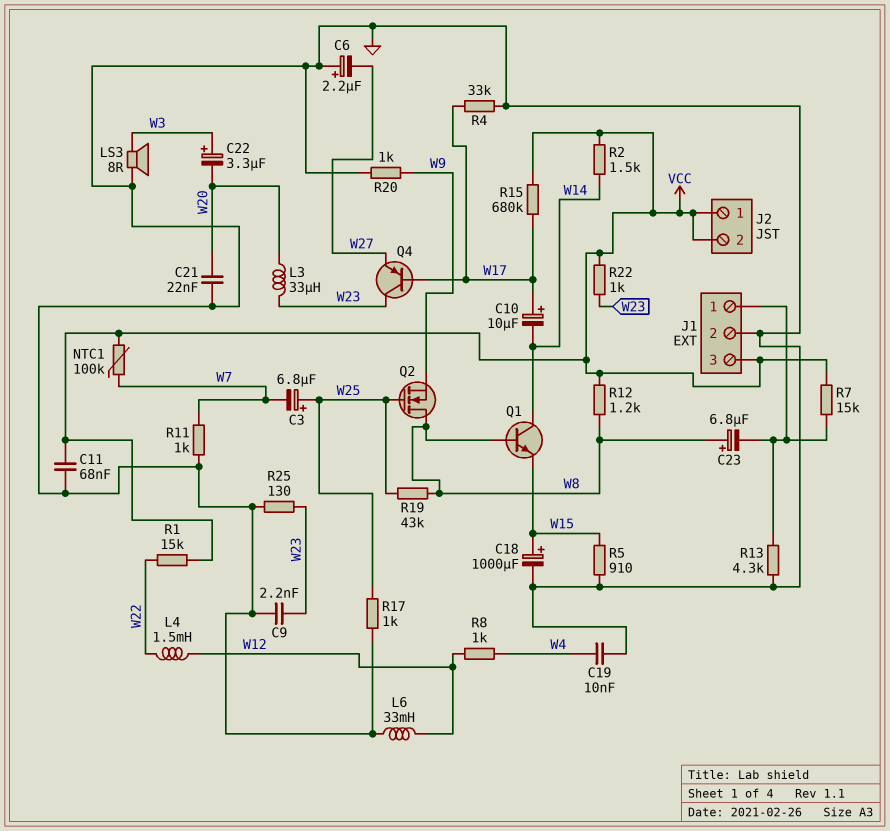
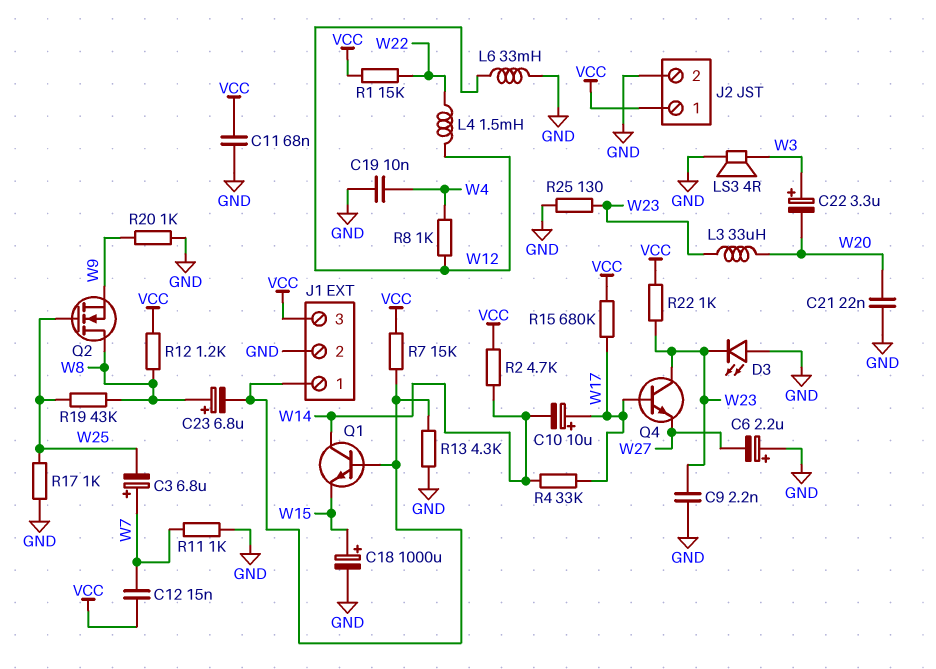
C3: 6.8uF (plus W25, minus W7) -> 6.8uF (plus W7, minus W25)
C12: none -> 15nF (VCC, W7)
D3: none -> LED (A GND, K W23)
J2 pin 2: VCC -> GND
LS3: speaker 8R (GND, W3) -> speaker 4R (GND, W3)
NTC1: 100k (VCC, W7) -> none
Q1: NPN (B W8, C W14, E W15) -> NPN (B J1/1, C W14, E W15)
Q4: PNP (B W17, C W23, E W27) -> NPN (B W17, C W23, E W27)
R2: 1.5k (VCC, W14) -> 4.7k (VCC, W14)
R4: 33k (GND, W17) -> 33k (W14, W17)
R5: 910 (GND, W15) -> none

